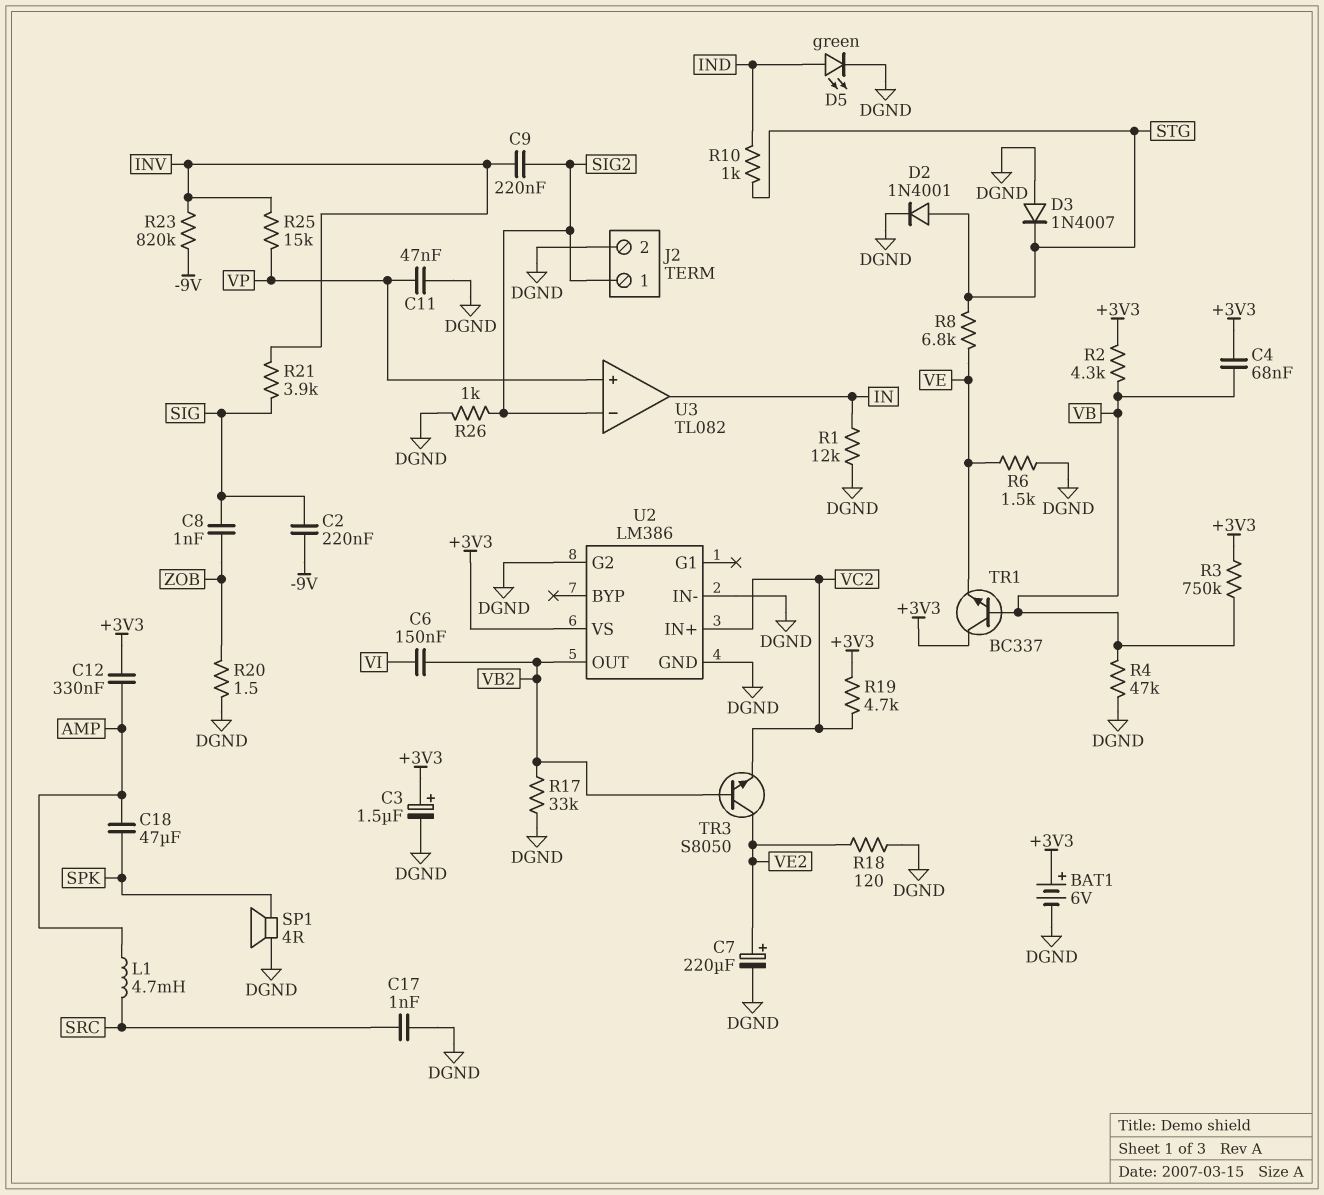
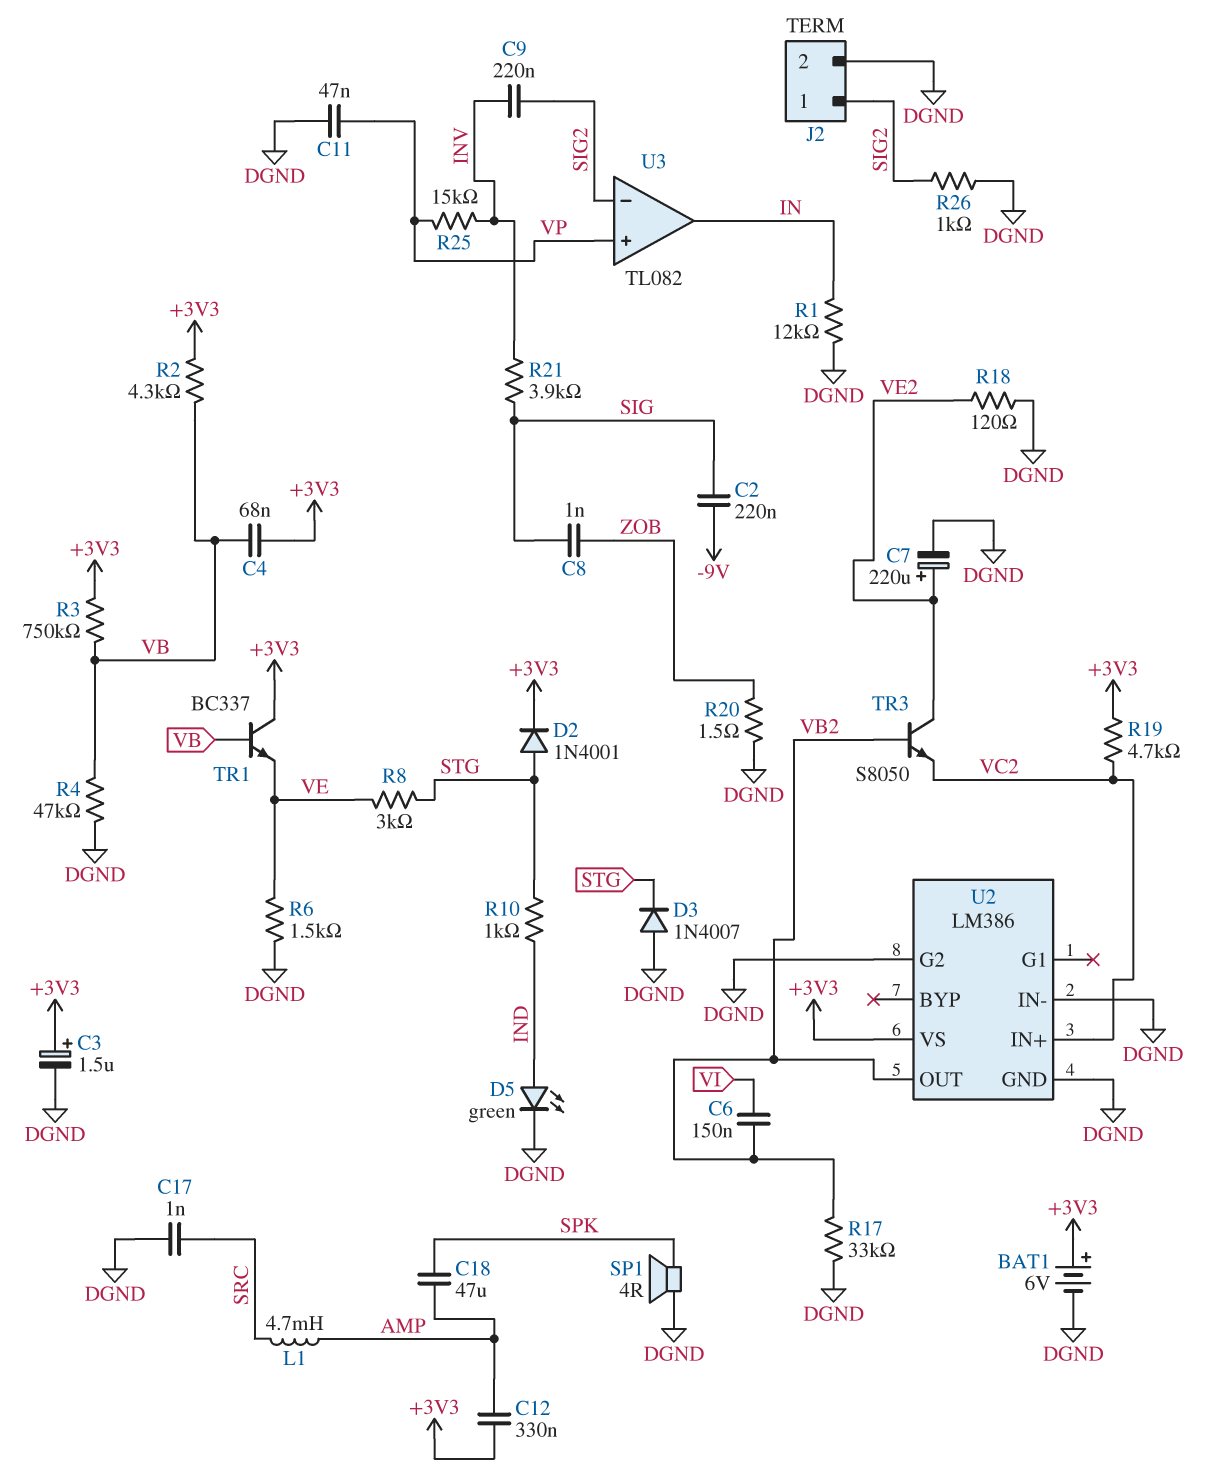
D2: diode 1N4001 (A STG, K DGND) -> diode 1N4001 (A STG, K +3V3)
R8: 6.8k (STG, VE) -> 3k (STG, VE)
R23: 820k (-9V, INV) -> none

